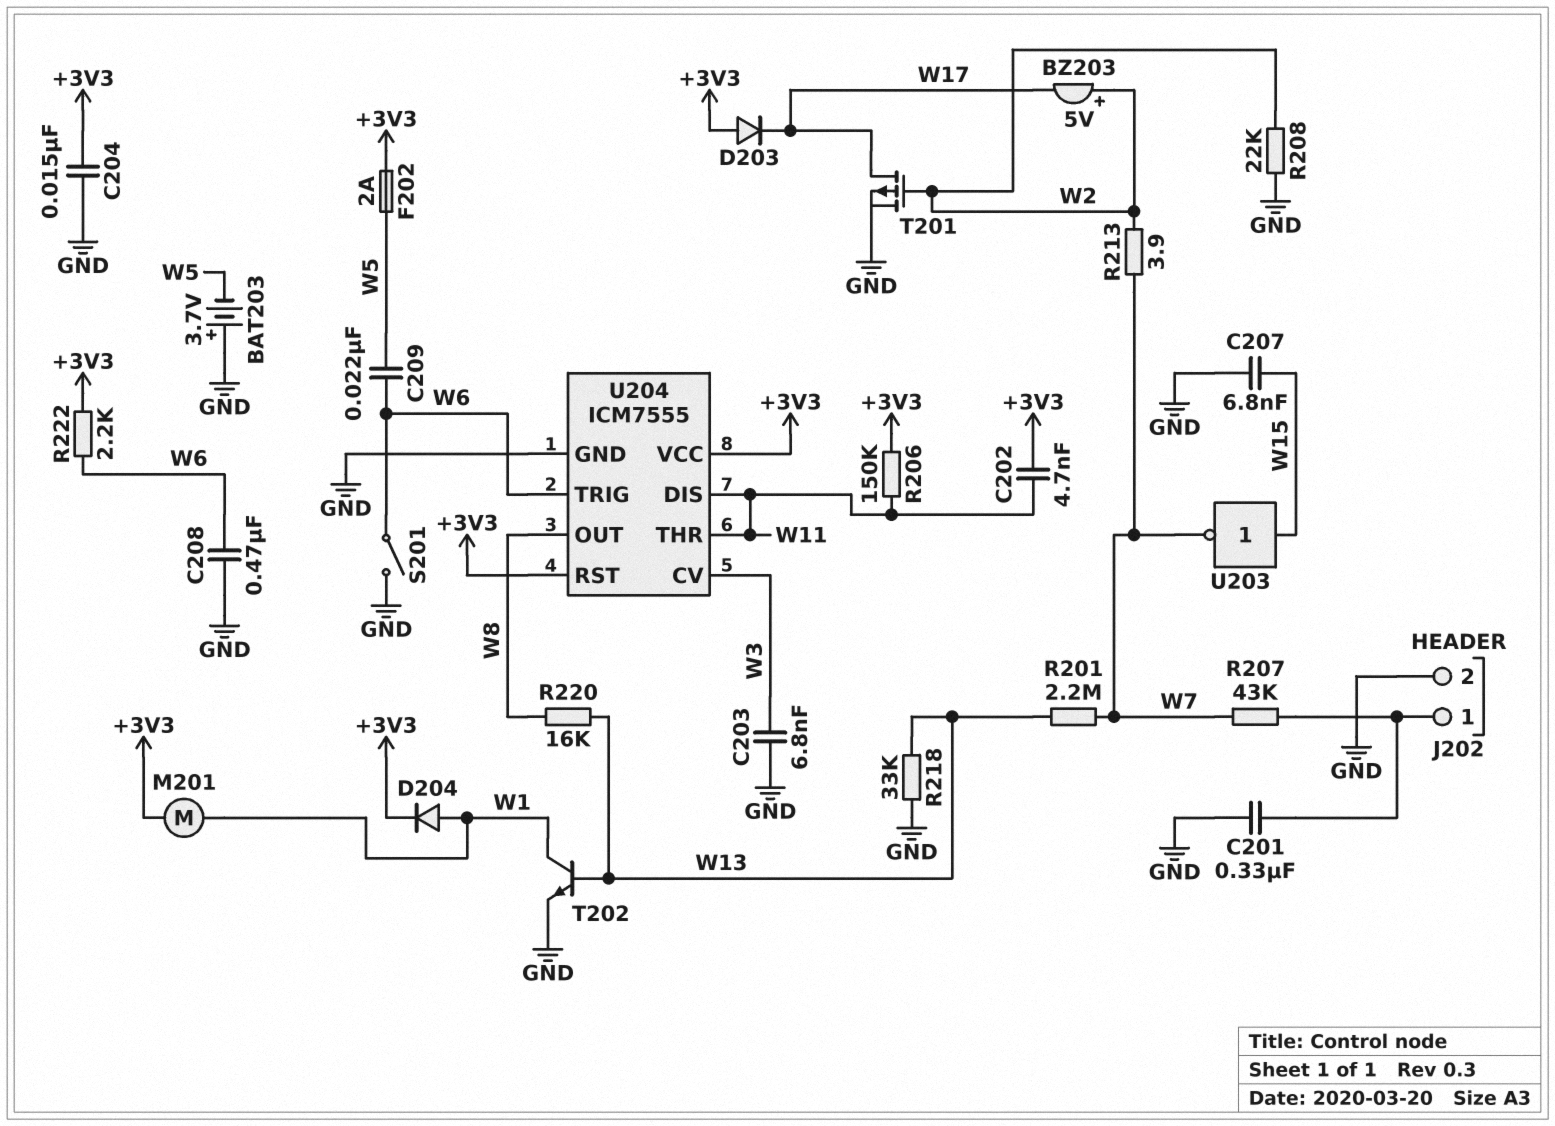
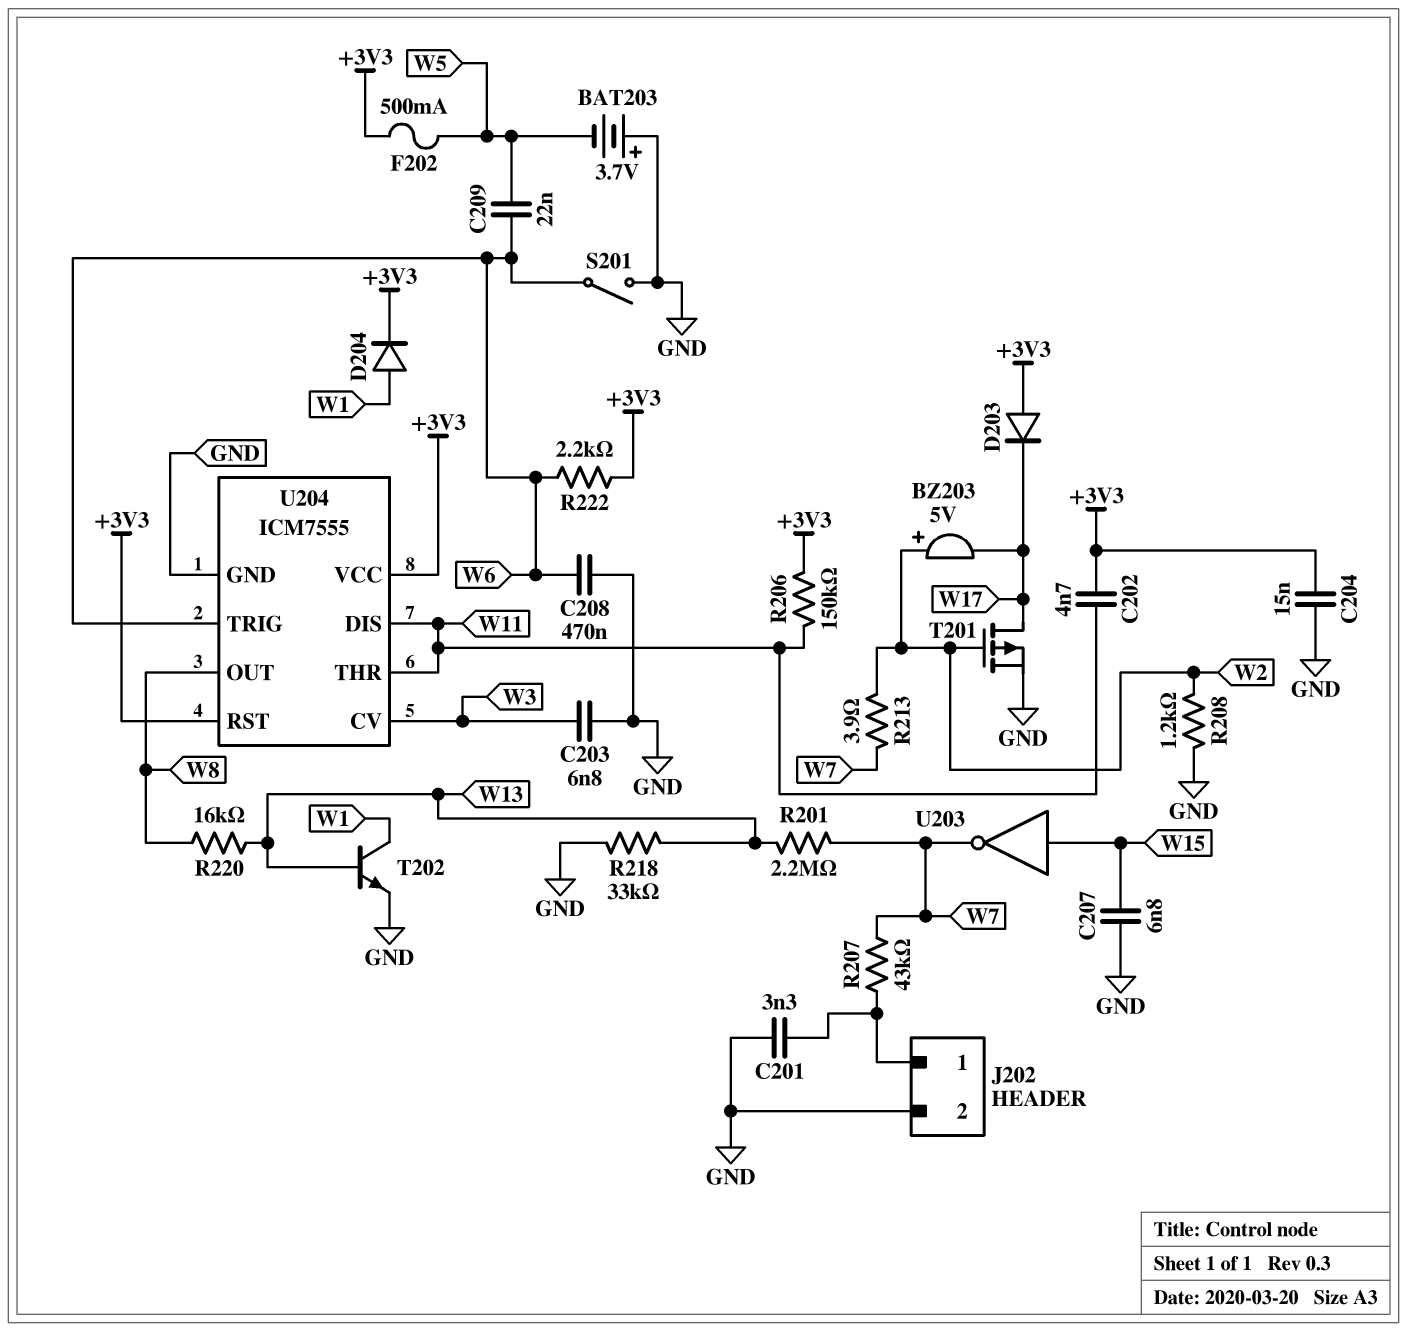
C201: 330nF (GND, J202/1) -> 3.3nF (GND, J202/1)
F202: 2A (+3V3, W5) -> 500mA (+3V3, W5)
M201: motor (+3V3, W1) -> none
R208: 22k (GND, W2) -> 1.2k (GND, W2)

